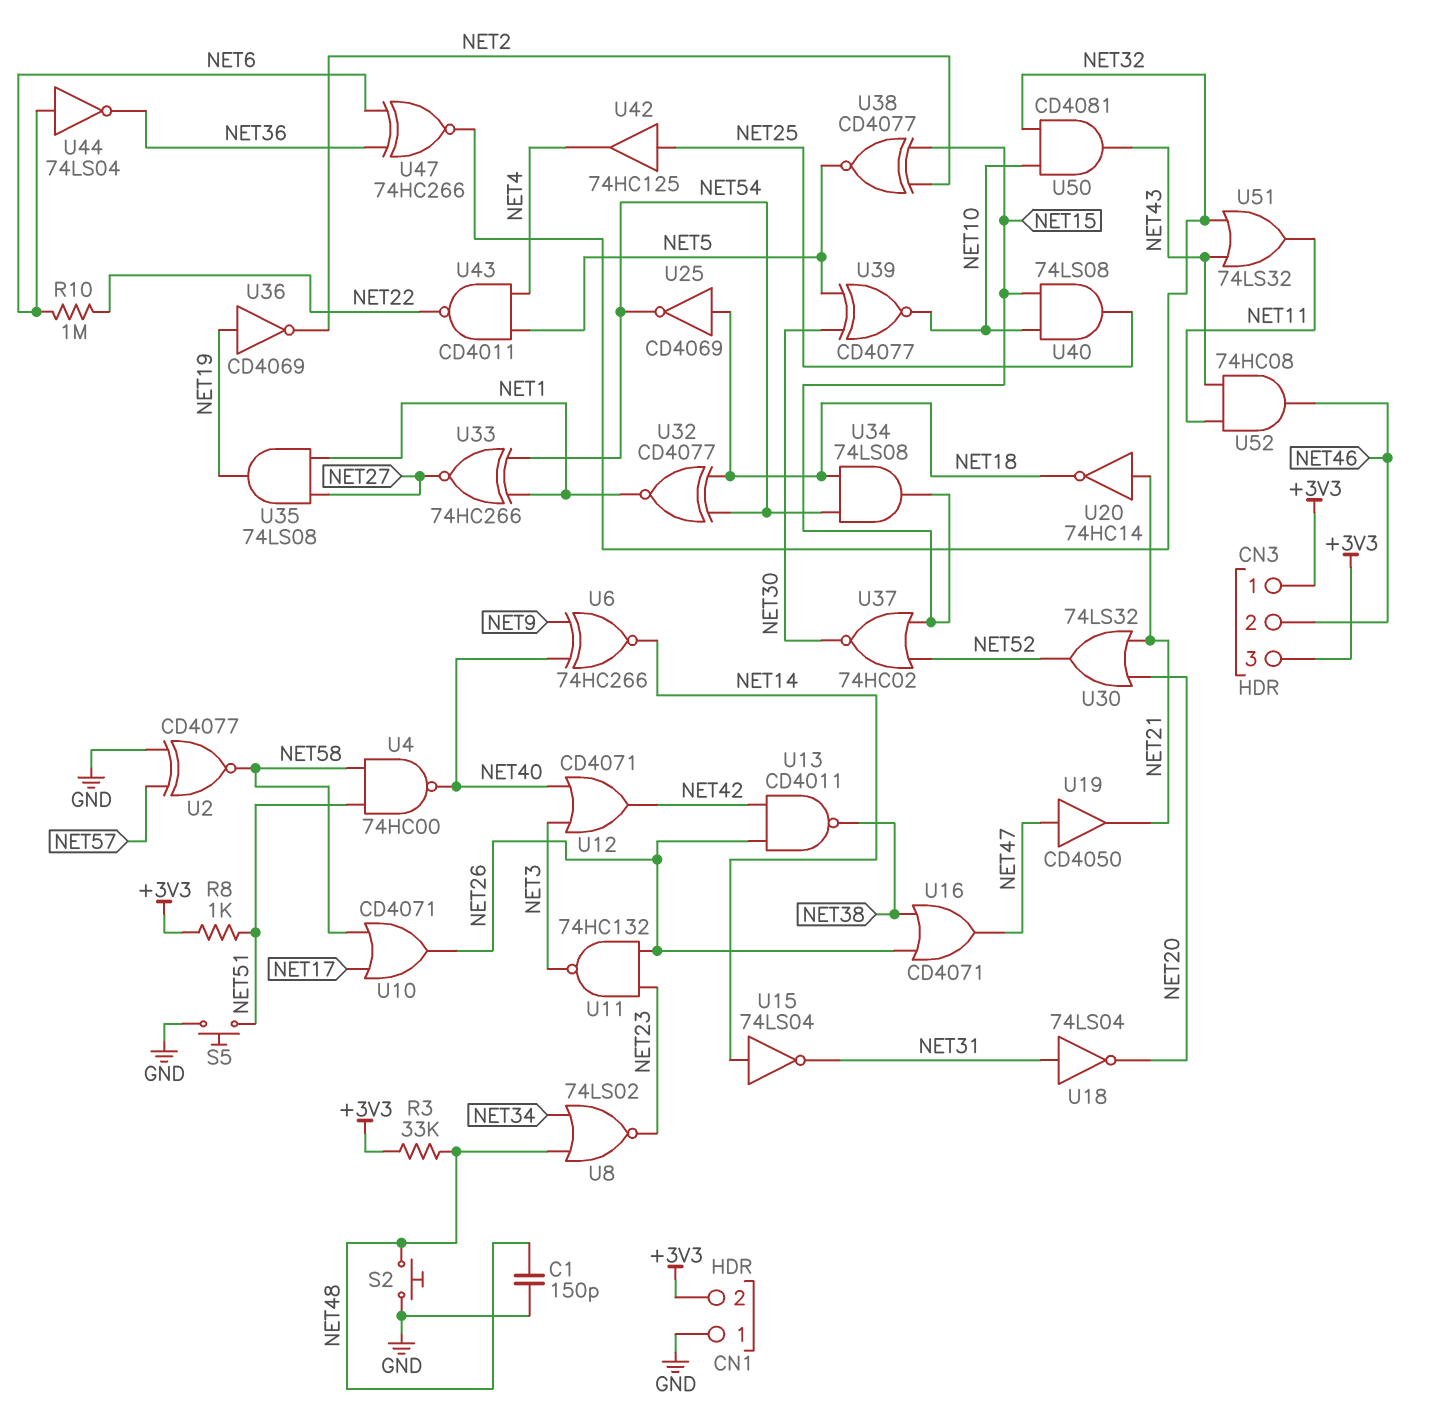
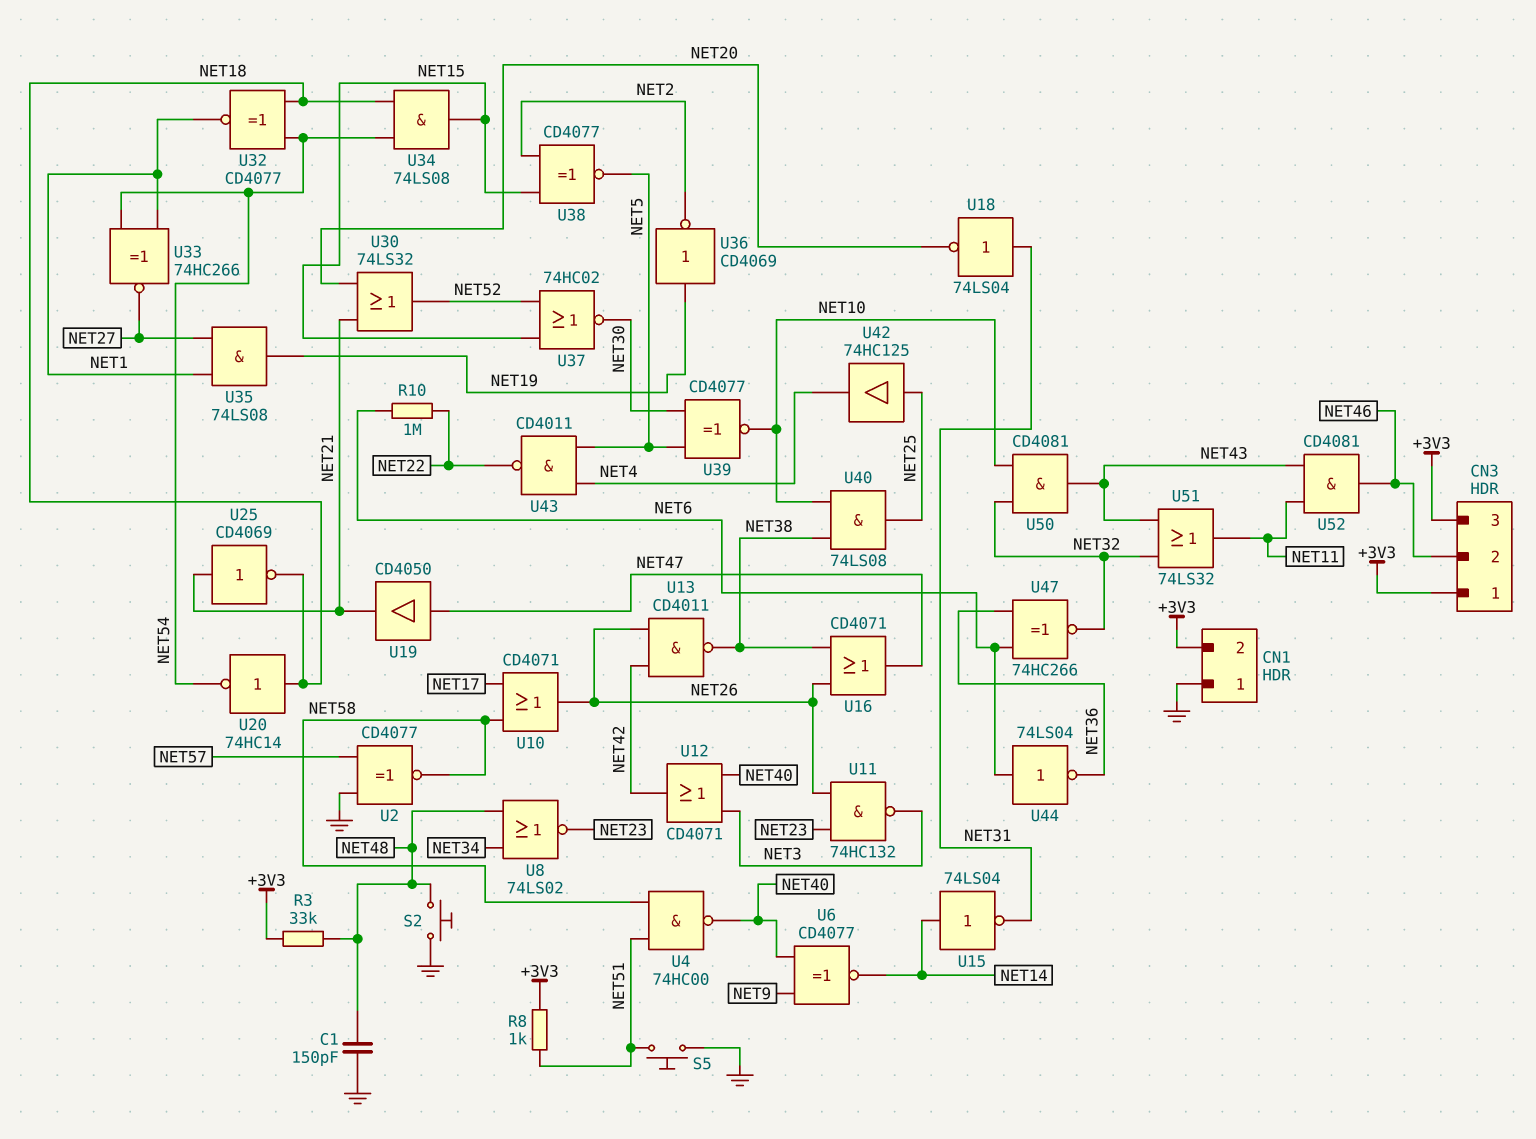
U6: XNOR 74HC266 (in NET9, in NET40, out NET14) -> XNOR CD4077 (in NET9, in NET40, out NET14)
U20: NOT 74HC14 (in NET21, out NET18) -> NOT 74HC14 (in NET18, out NET54)
U25: NOT CD4069 (in NET18, out NET54) -> NOT CD4069 (in NET21, out NET18)
U40: AND 74LS08 (in NET10, in NET15, out NET25) -> AND 74LS08 (in NET10, in NET38, out NET25)
U52: AND 74HC08 (in NET11, in NET43, out NET46) -> AND CD4081 (in NET11, in NET43, out NET46)

